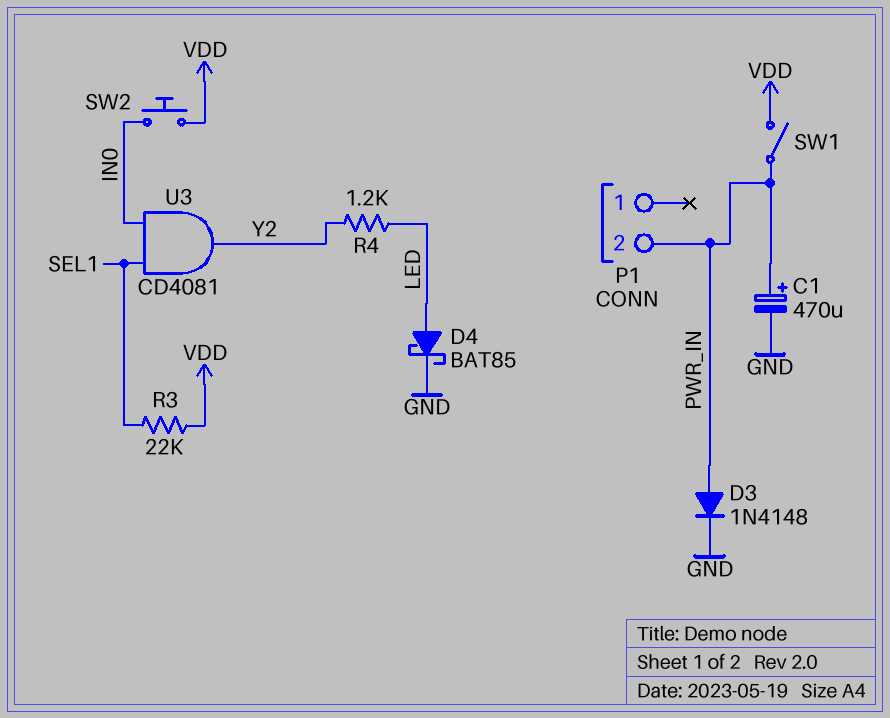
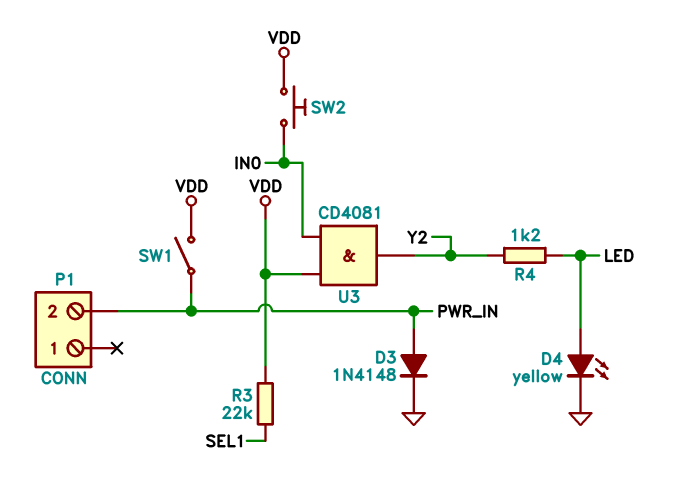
C1: 470uF (plus PWR_IN, minus GND) -> none
D4: schottky BAT85 (A LED, K GND) -> LED yellow (A LED, K GND)
U3: AND CD4081 (in IN0, in SEL1, out Y2) -> AND CD4081 (in IN0, in VDD, out Y2)

